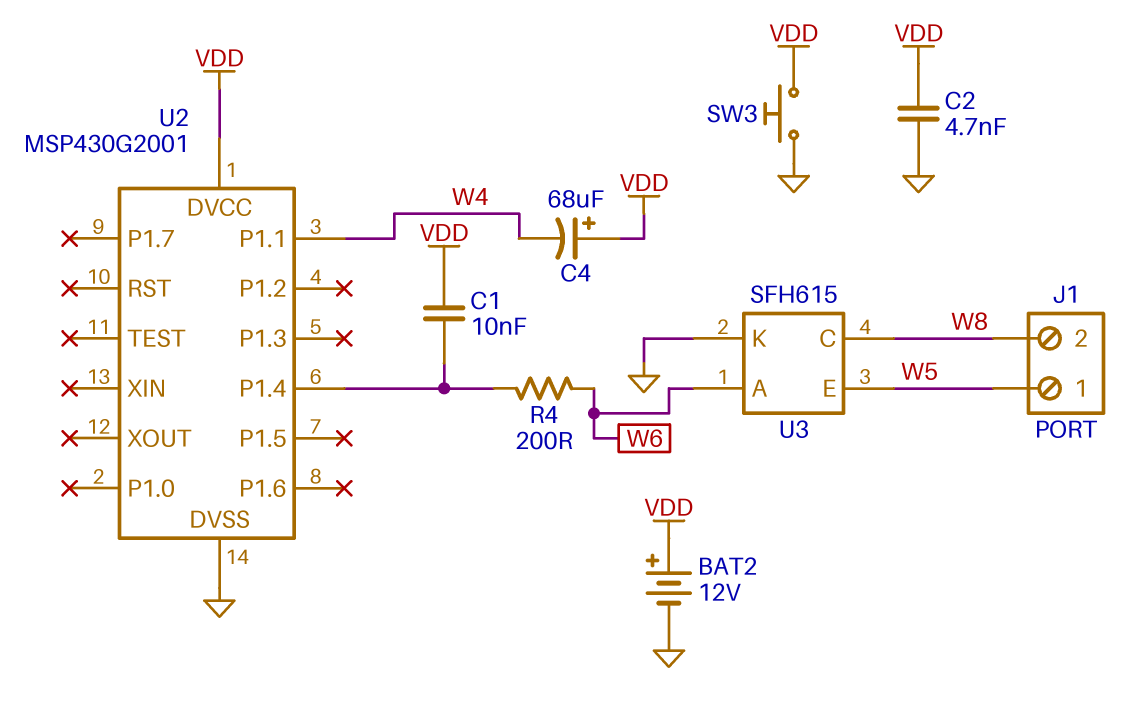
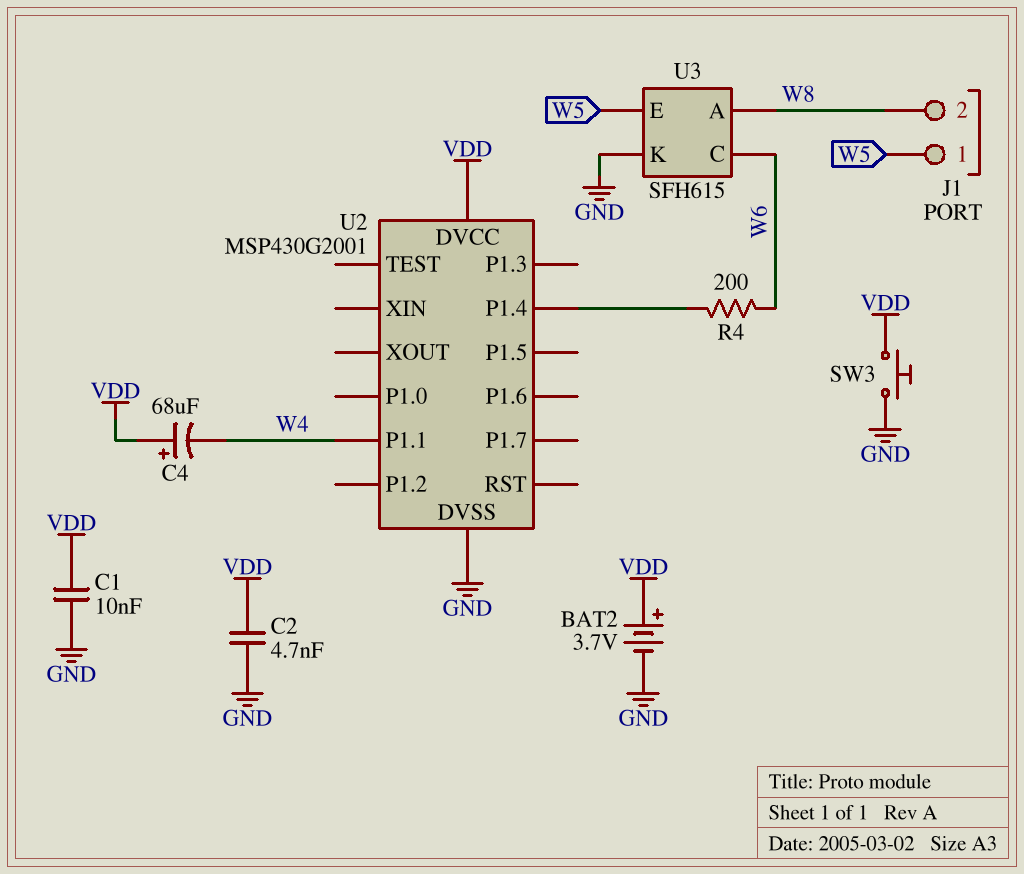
BAT2: 12V (plus VDD, minus GND) -> 3.7V (plus VDD, minus GND)
C1: 10nF (U2/P1.4, VDD) -> 10nF (GND, VDD)
U3 pin A: W6 -> W8
U3 pin C: W8 -> W6

